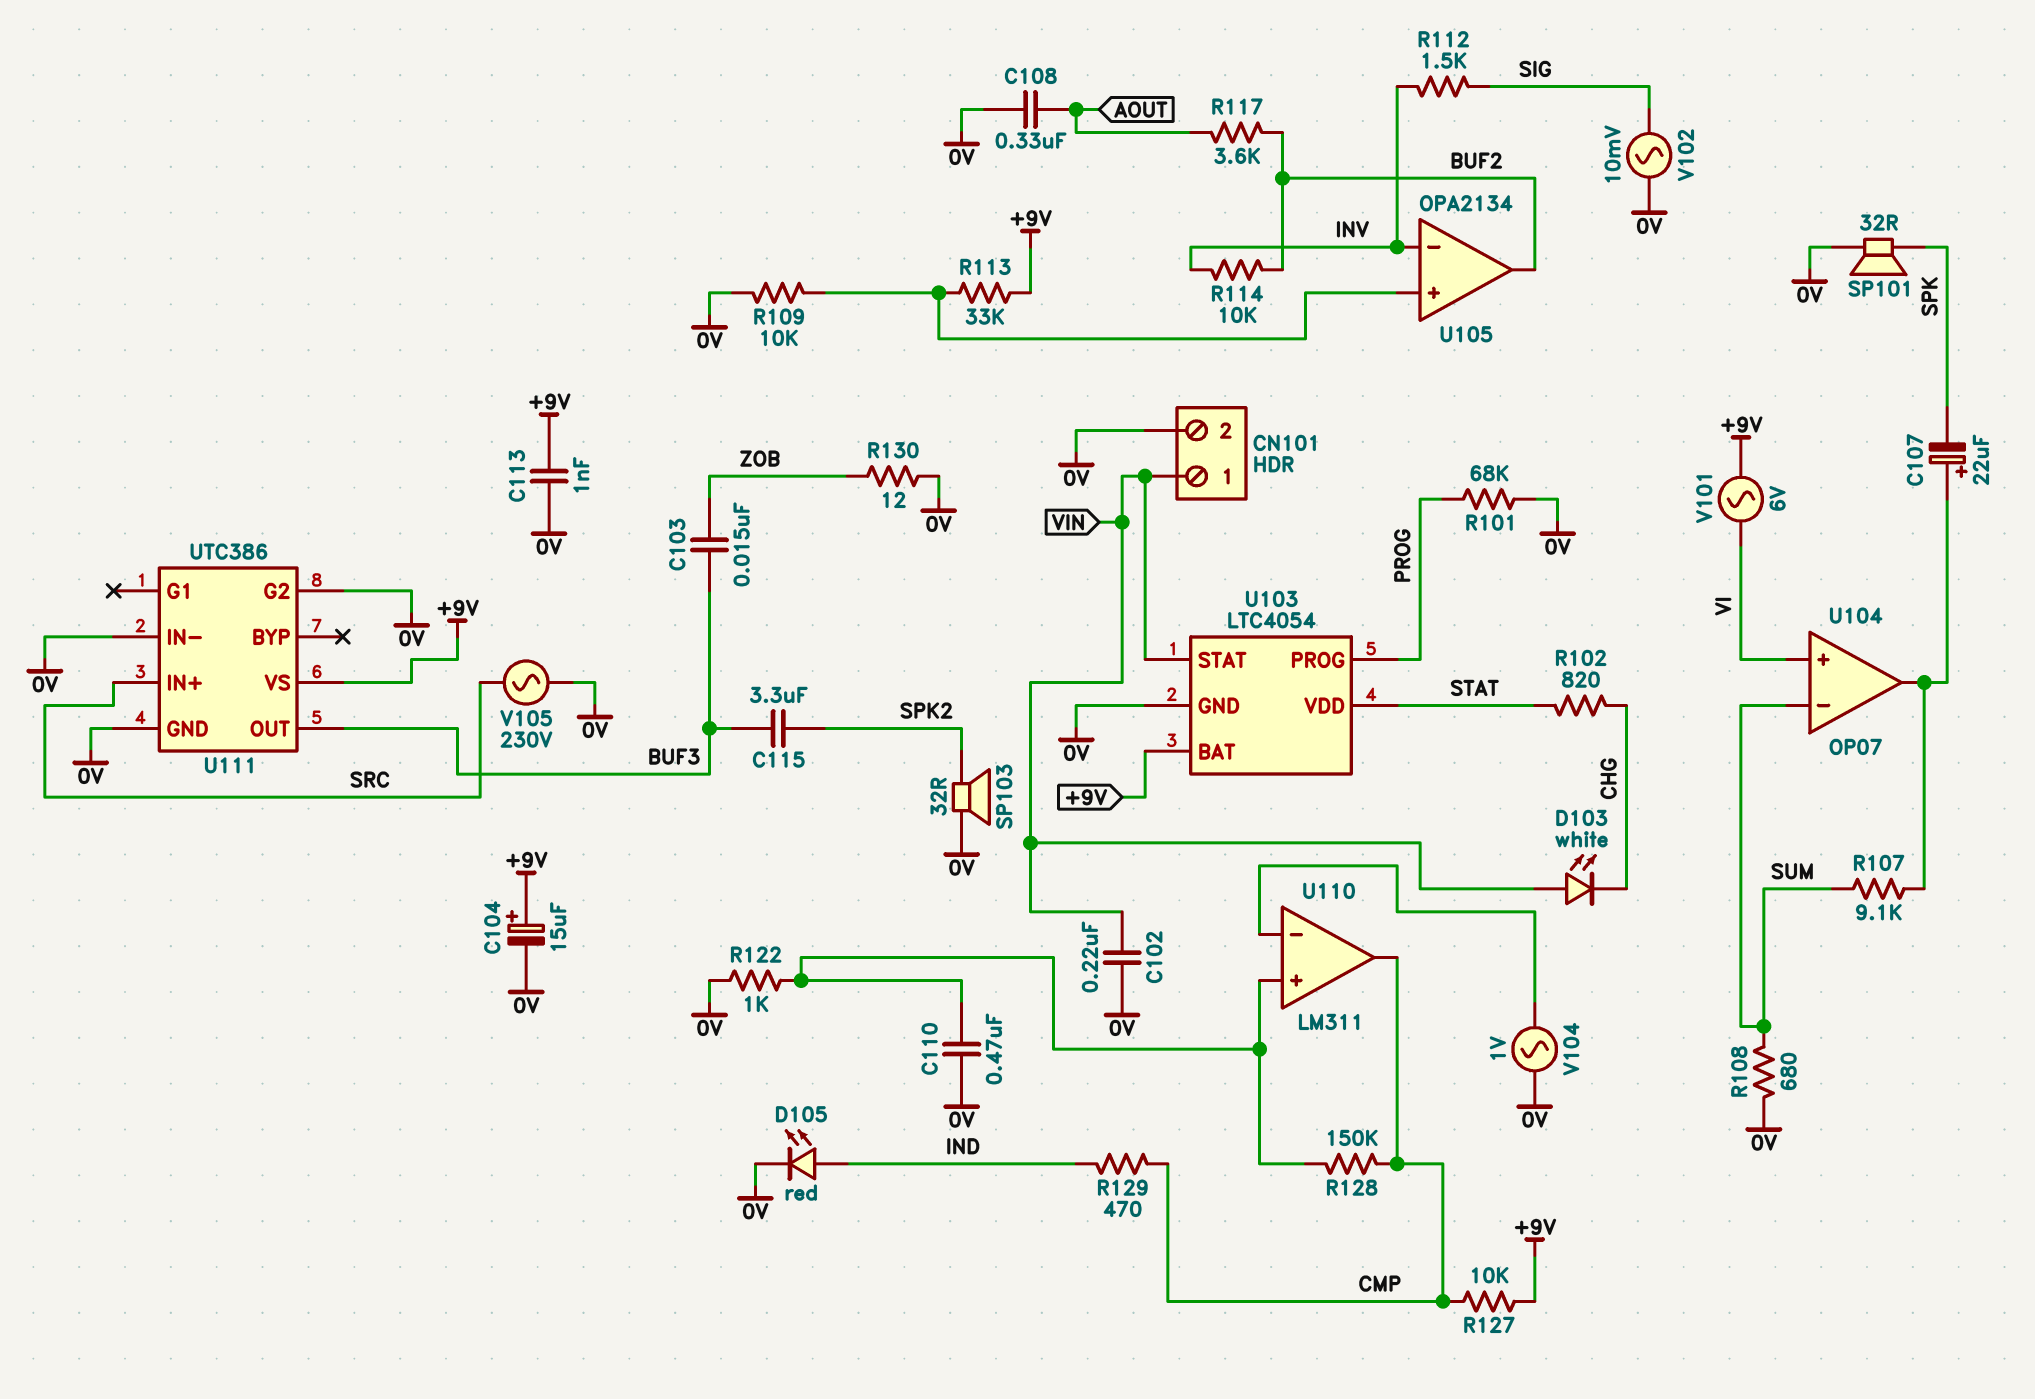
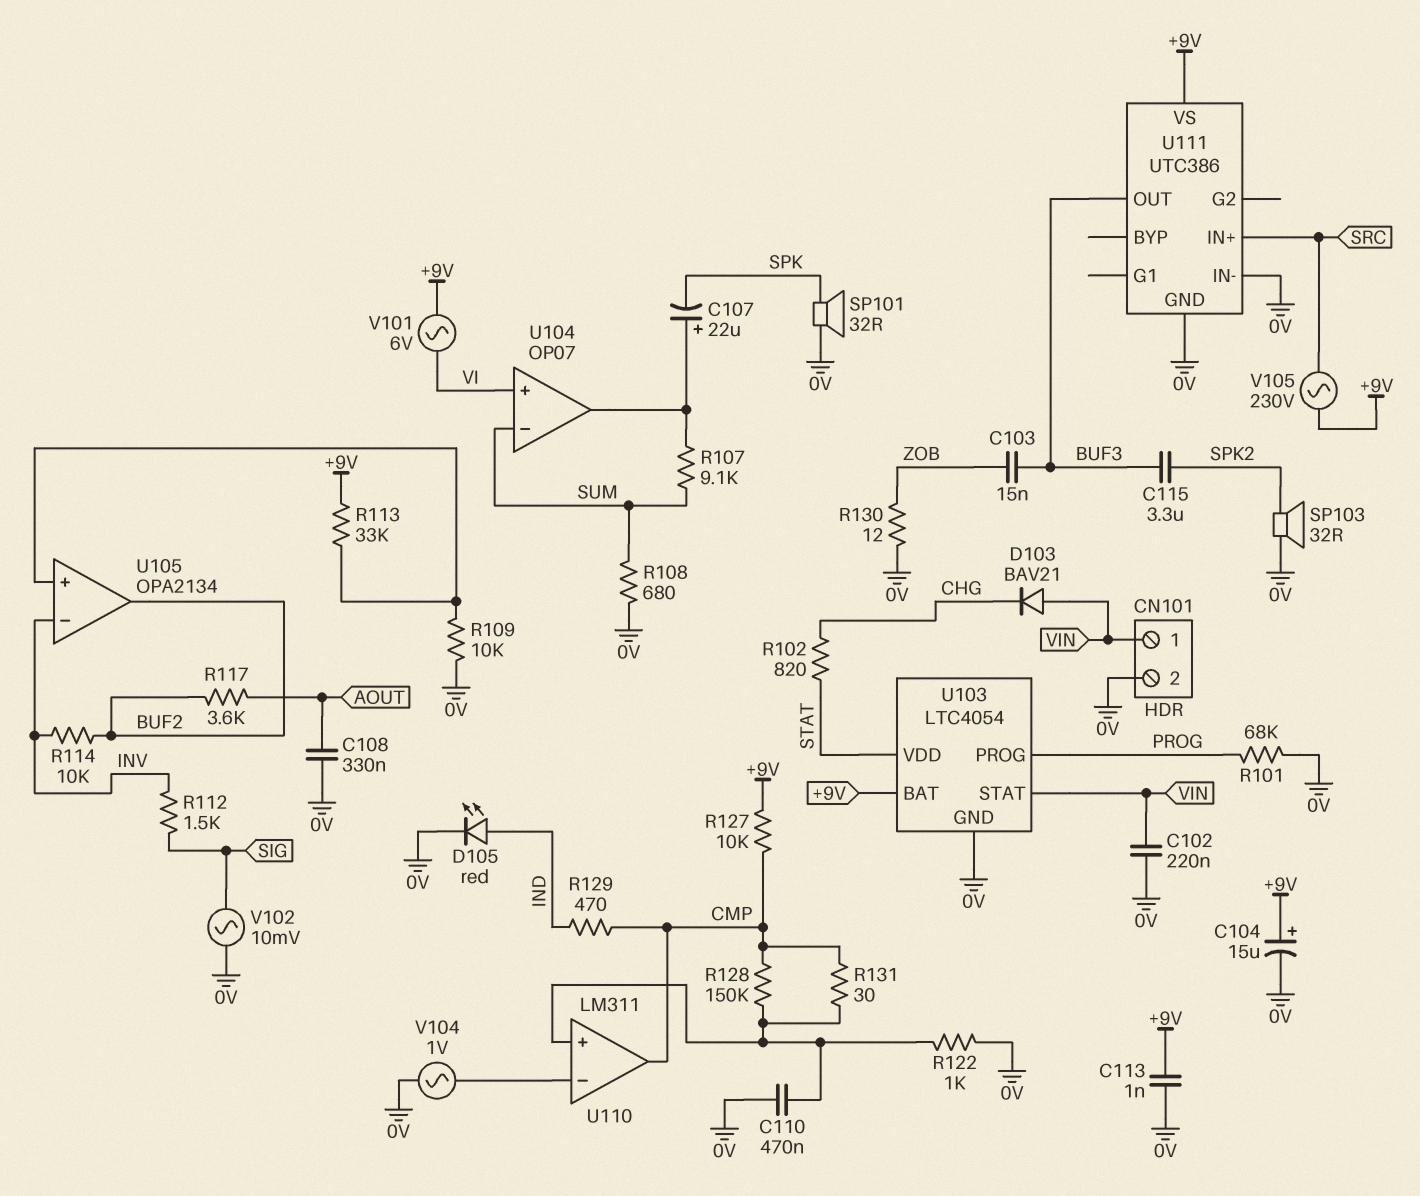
D103: LED white (A VIN, K CHG) -> diode BAV21 (A VIN, K CHG)
R131: none -> 30 (CMP, U110/in+)
U111 pin G2: 0V -> none
V105: AC 230V (0V, SRC) -> AC 230V (+9V, SRC)

